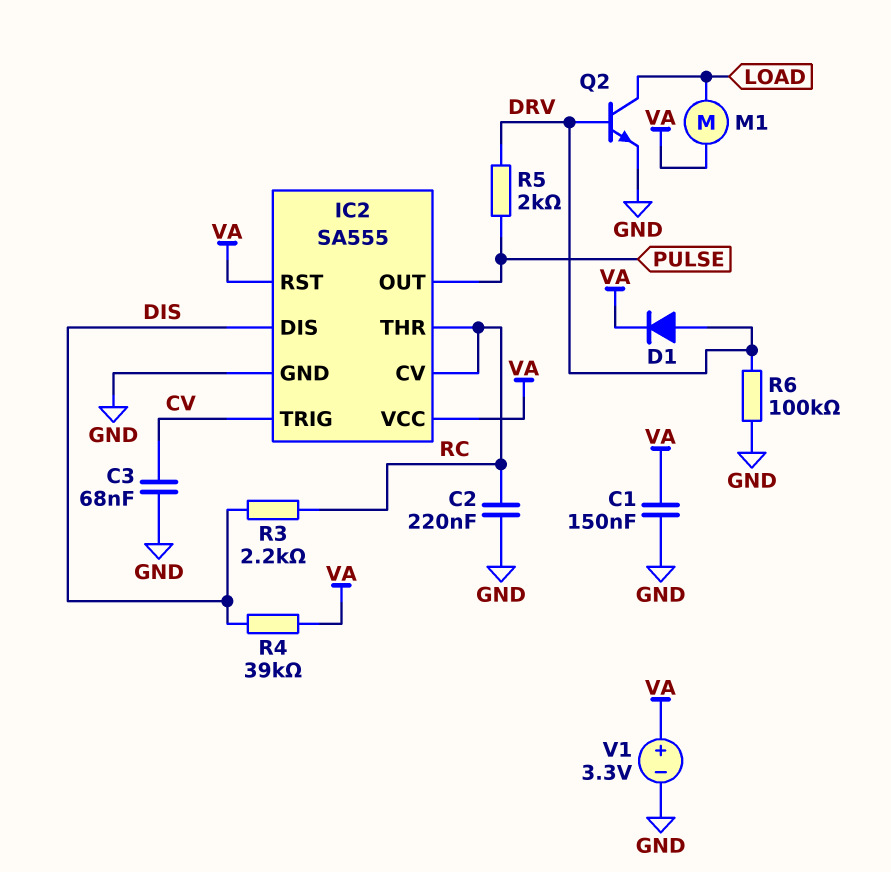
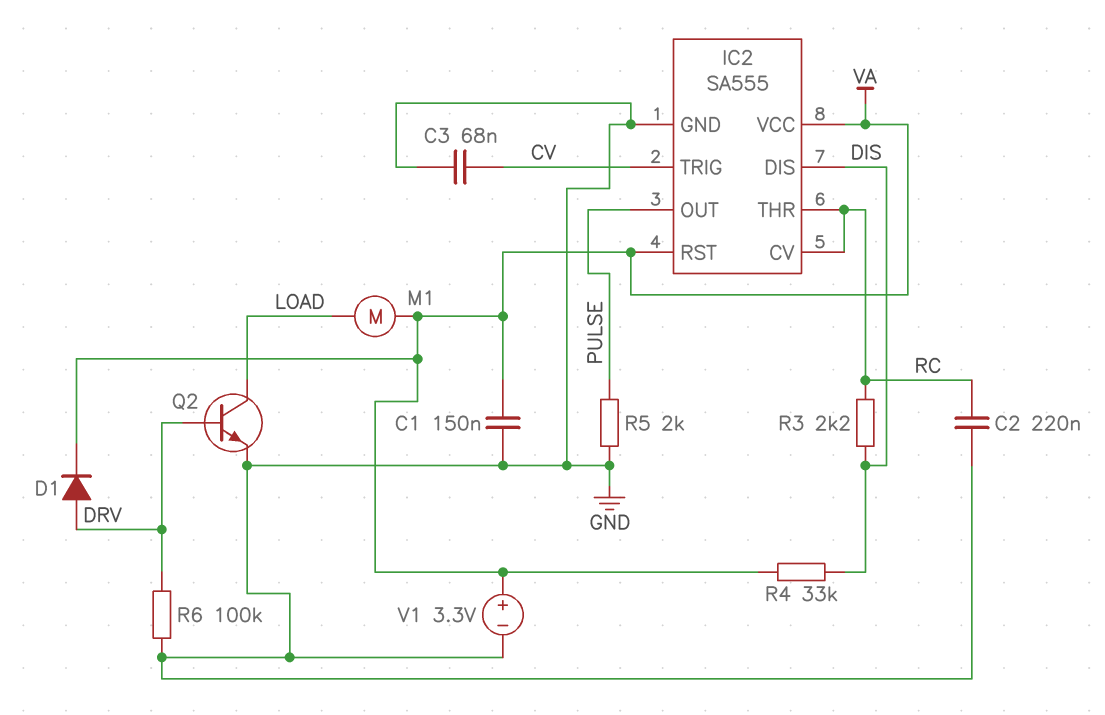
R4: 39k (DIS, VA) -> 33k (DIS, VA)
R5: 2k (DRV, PULSE) -> 2k (GND, PULSE)

